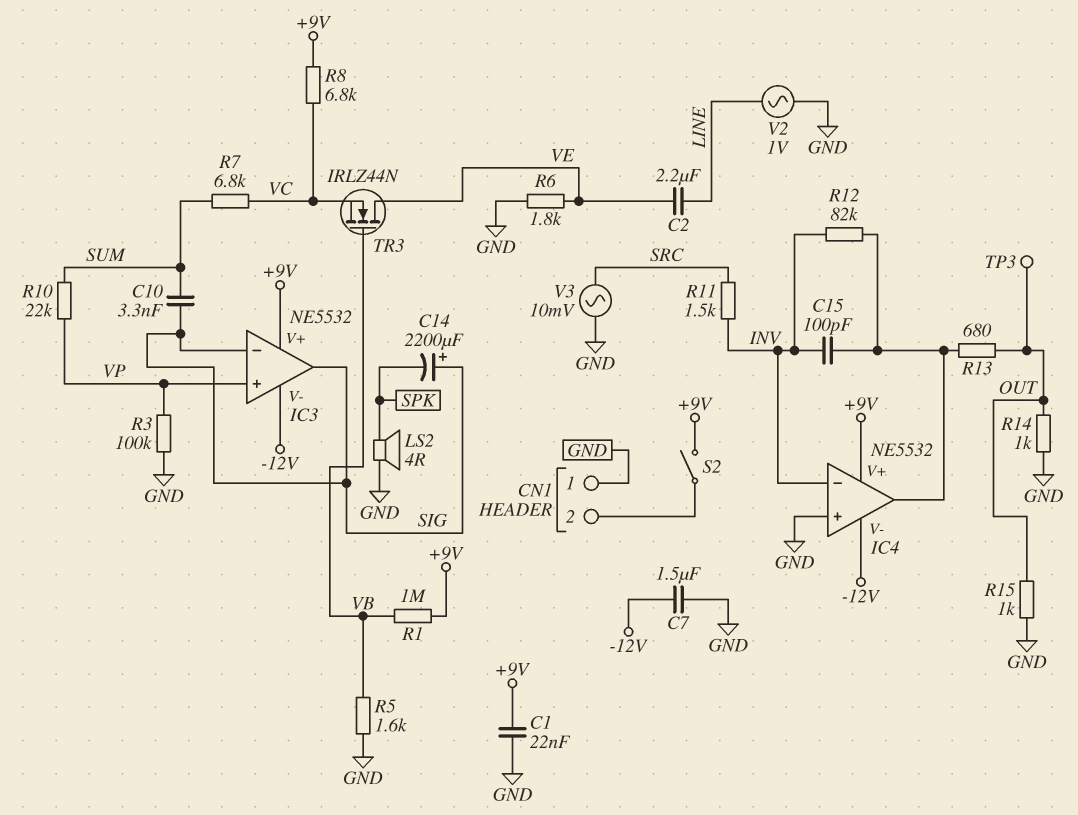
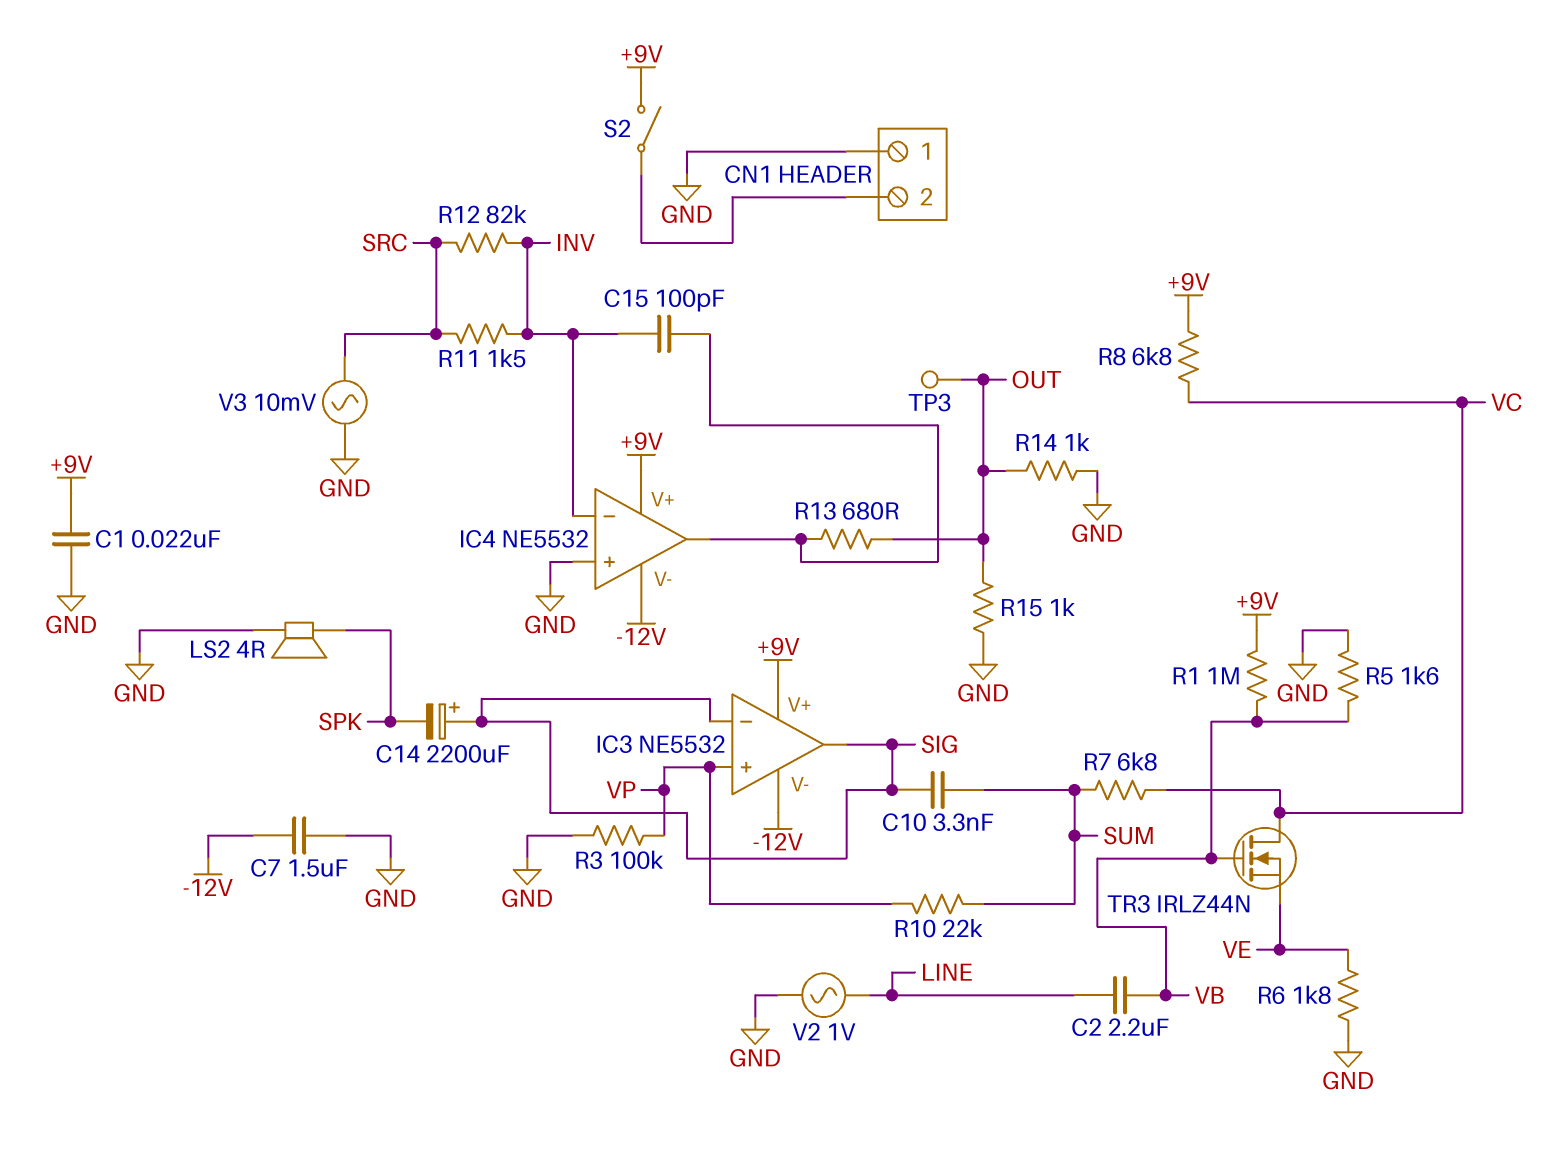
C2: 2.2uF (LINE, VE) -> 2.2uF (LINE, VB)
R12: 82k (IC4/out, INV) -> 82k (INV, SRC)
TR3: NMOS IRLZ44N (G VB, D VE, S VC) -> NMOS IRLZ44N (G VB, D VC, S VE)

